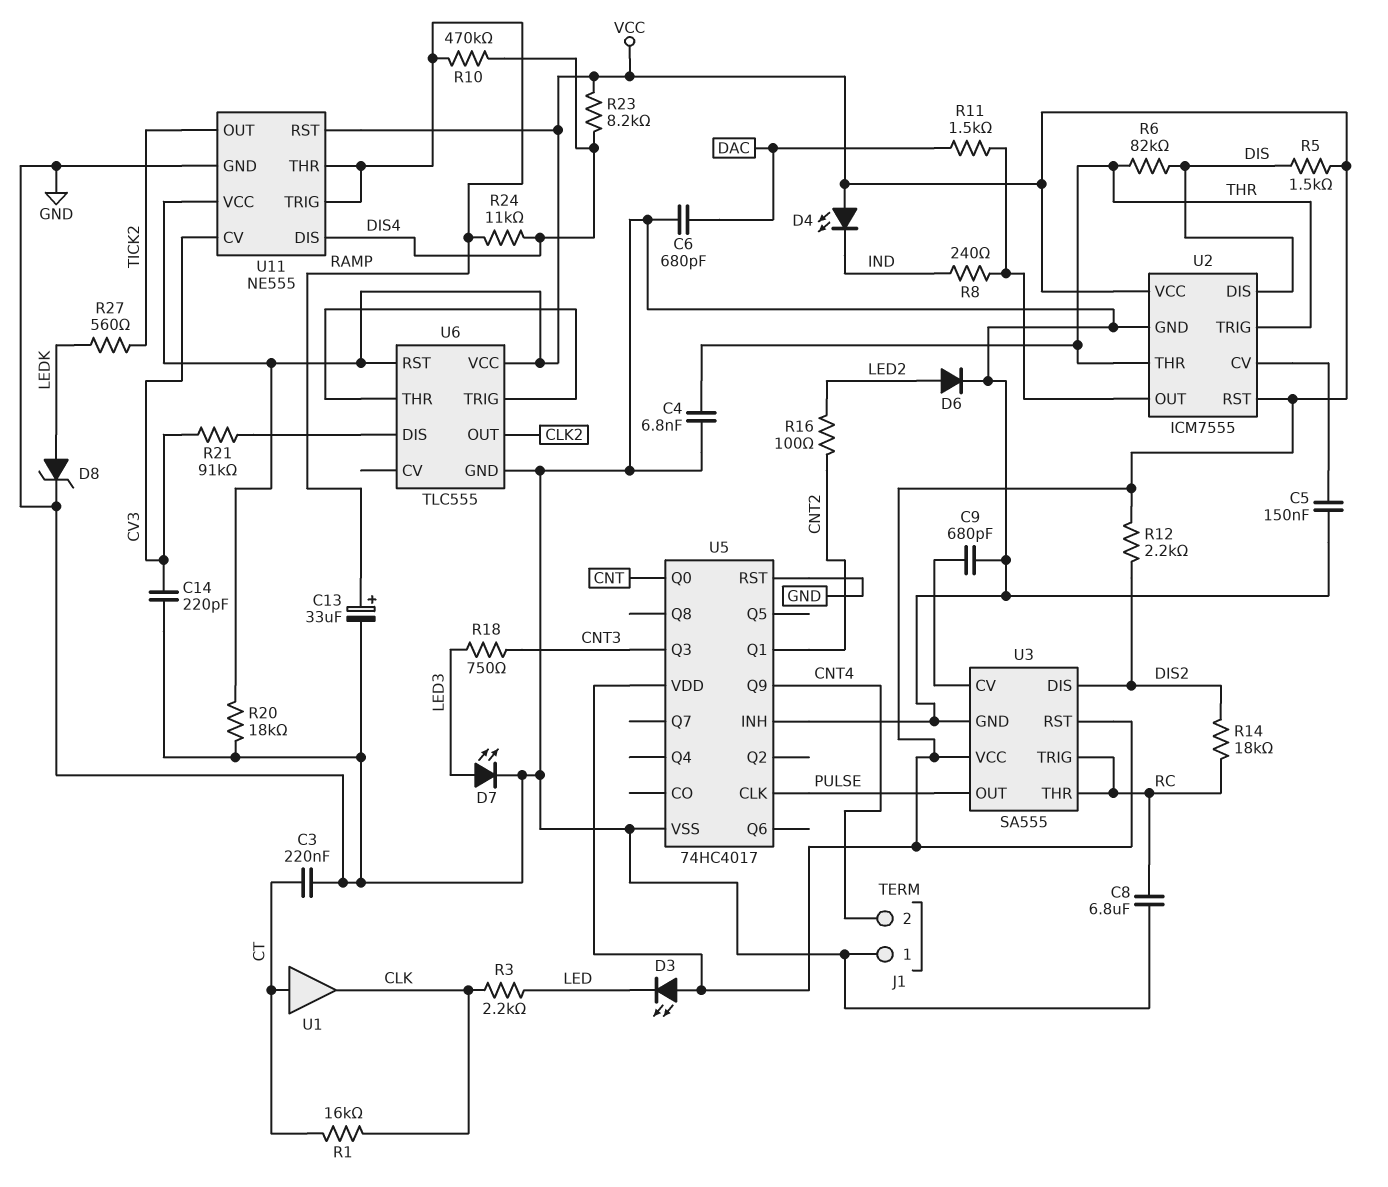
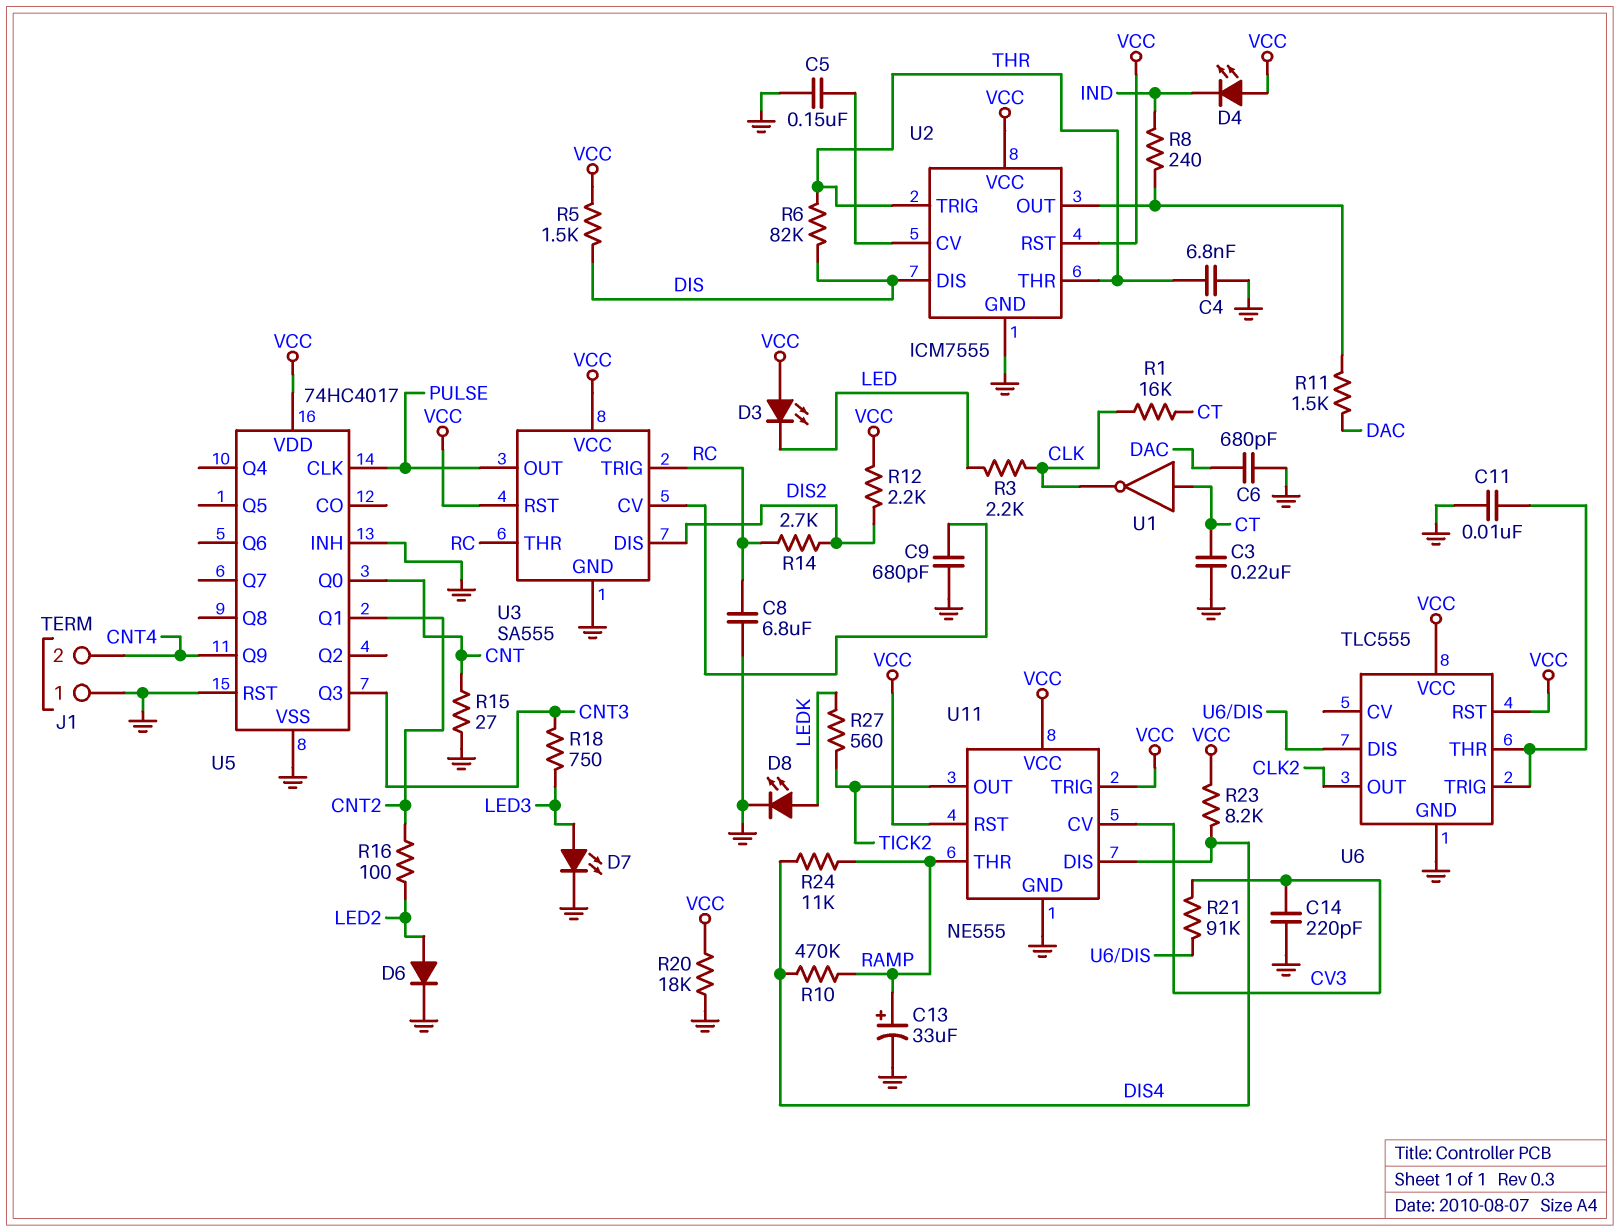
C11: none -> 10nF (GND, U6/THR)
D8: zener (A LEDK, K GND) -> LED (A LEDK, K GND)
R14: 18k (DIS2, RC) -> 2.7k (DIS2, RC)
R15: none -> 27 (CNT, GND)
U1: buffer (in CT, out CLK) -> NOT (in CT, out CLK)
U11 pin TRIG: RAMP -> VCC

